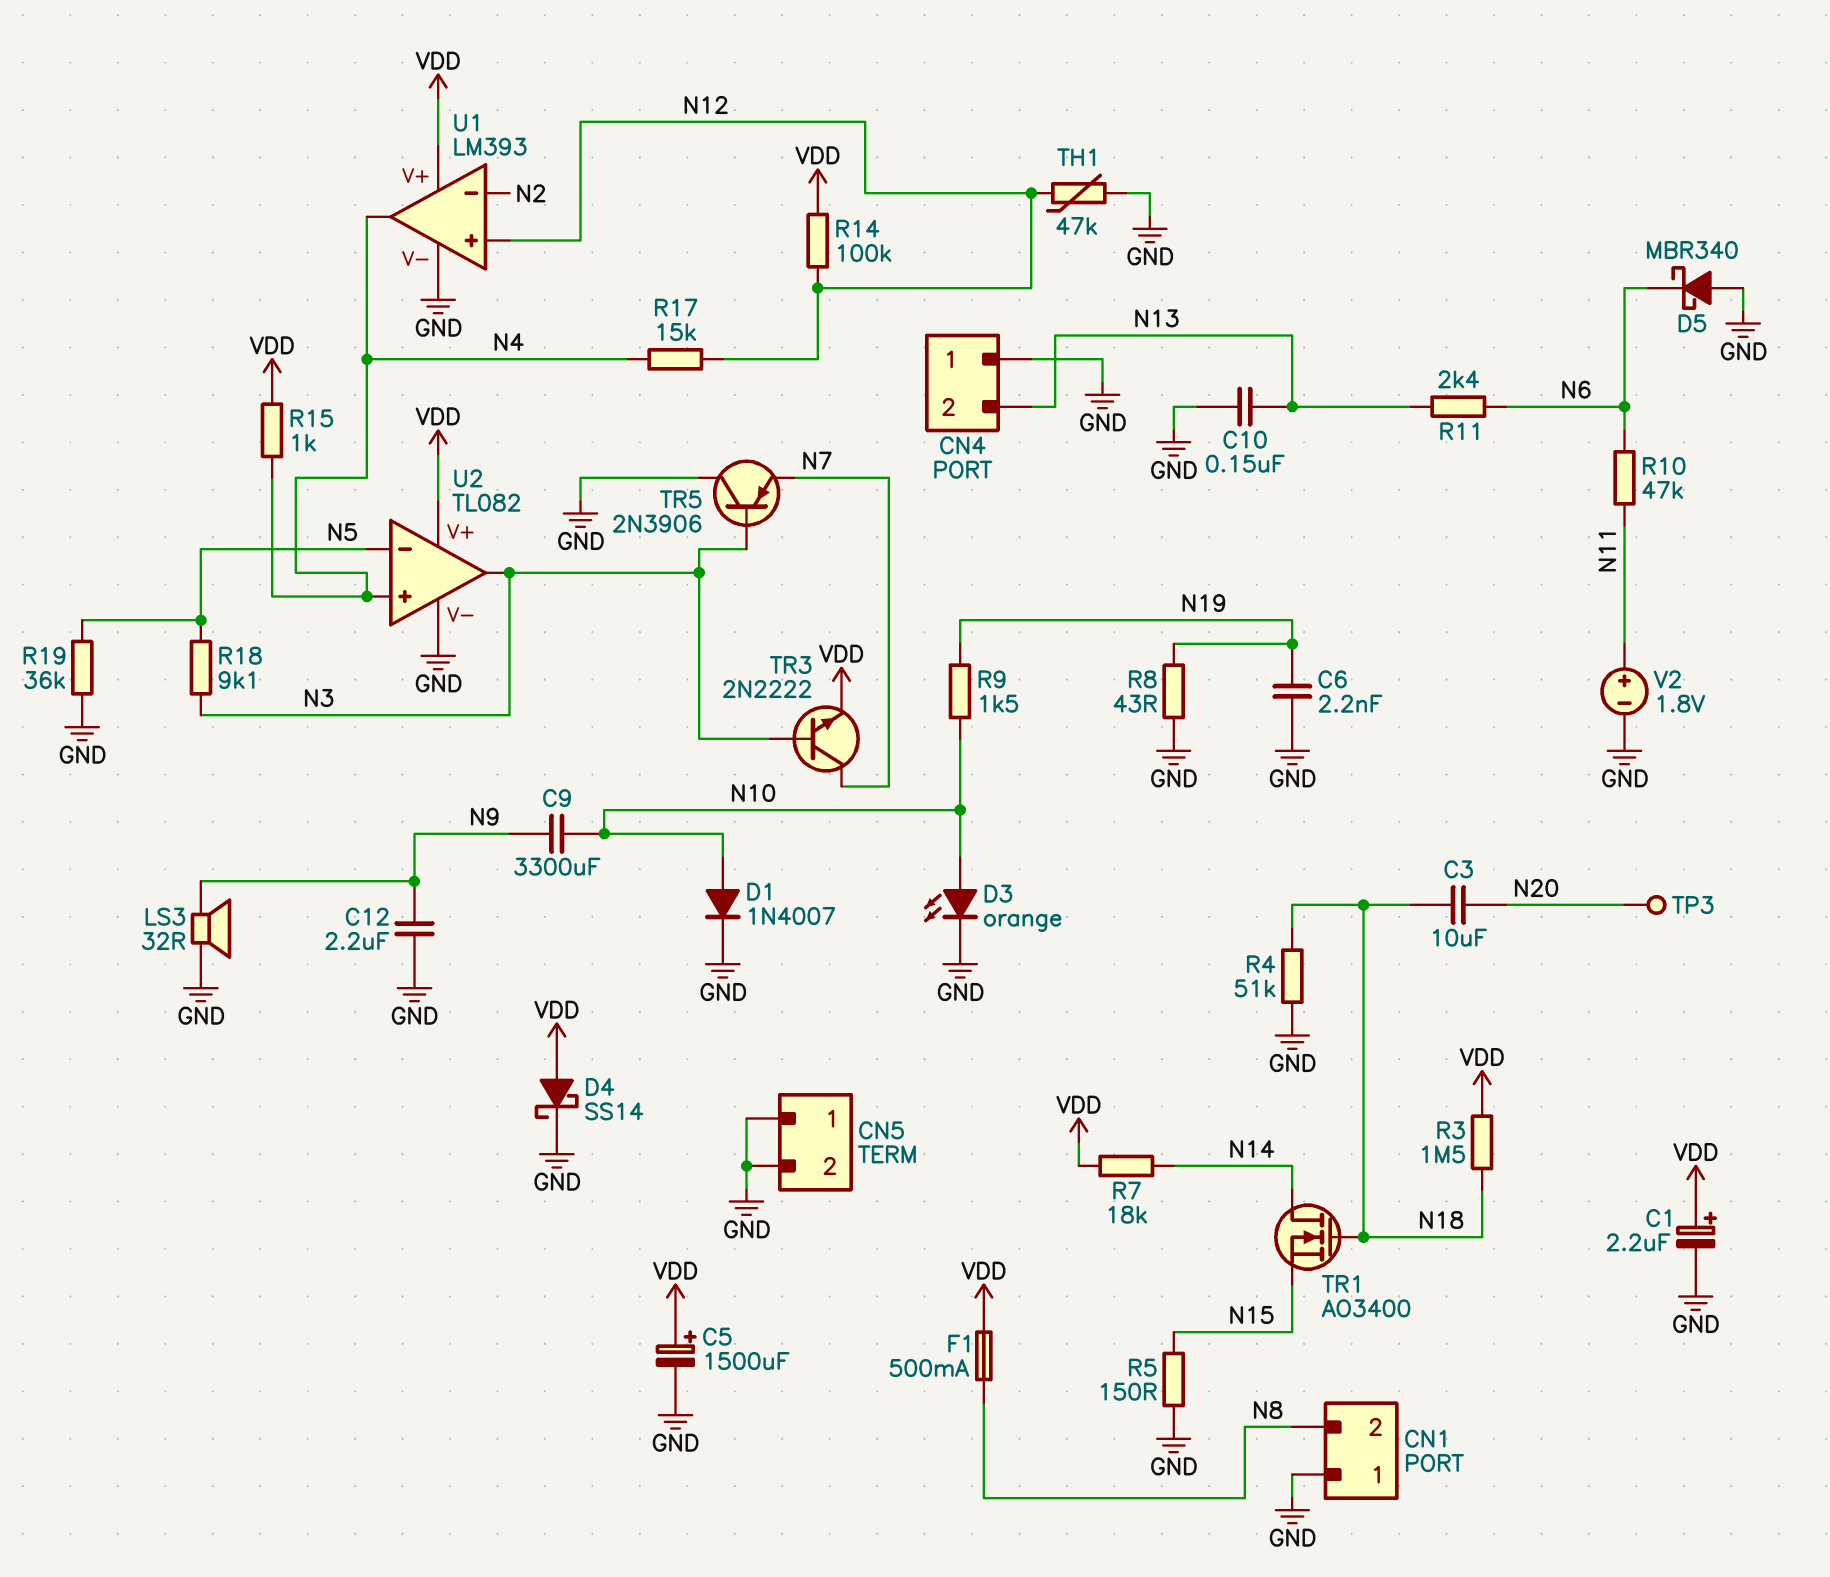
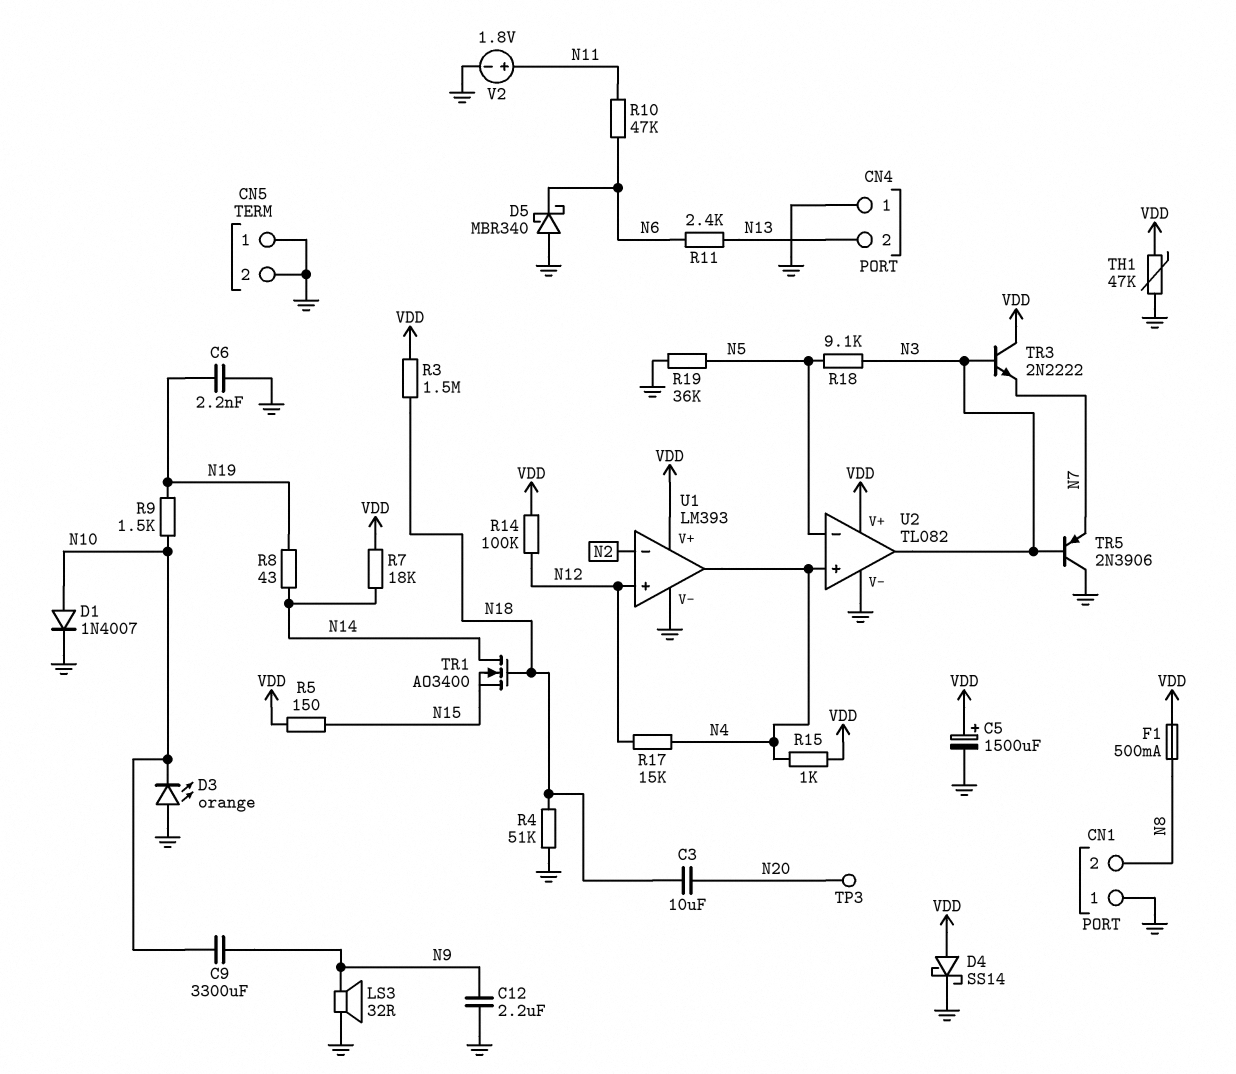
C1: 2.2uF (plus VDD, minus GND) -> none
C10: 150nF (GND, N13) -> none
D3: LED orange (A N10, K GND) -> LED orange (A GND, K N10)
R5: 150 (GND, N15) -> 150 (N15, VDD)
R8: 43 (GND, N19) -> 43 (N14, N19)
TH1: 47k (GND, N12) -> 47k (GND, VDD)
TR3: NPN 2N2222 (B N3, C N7, E VDD) -> NPN 2N2222 (B N3, C VDD, E N7)

